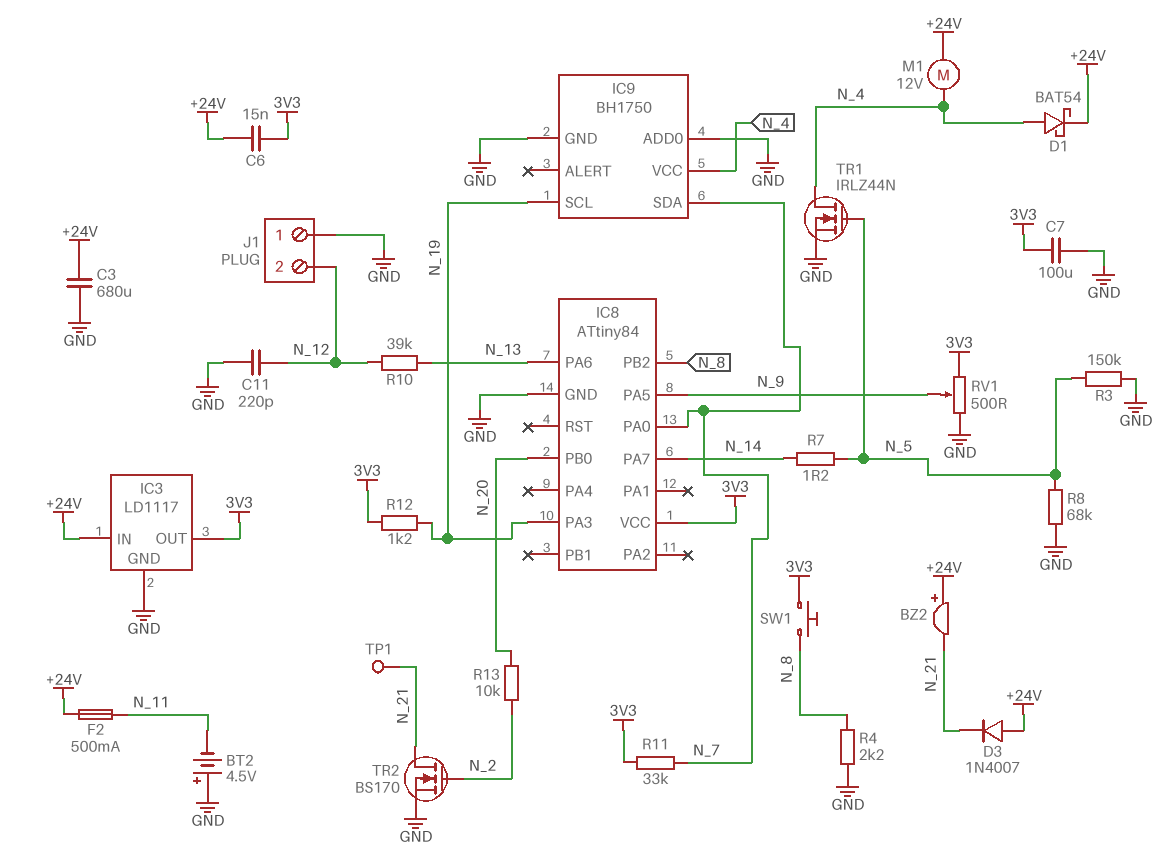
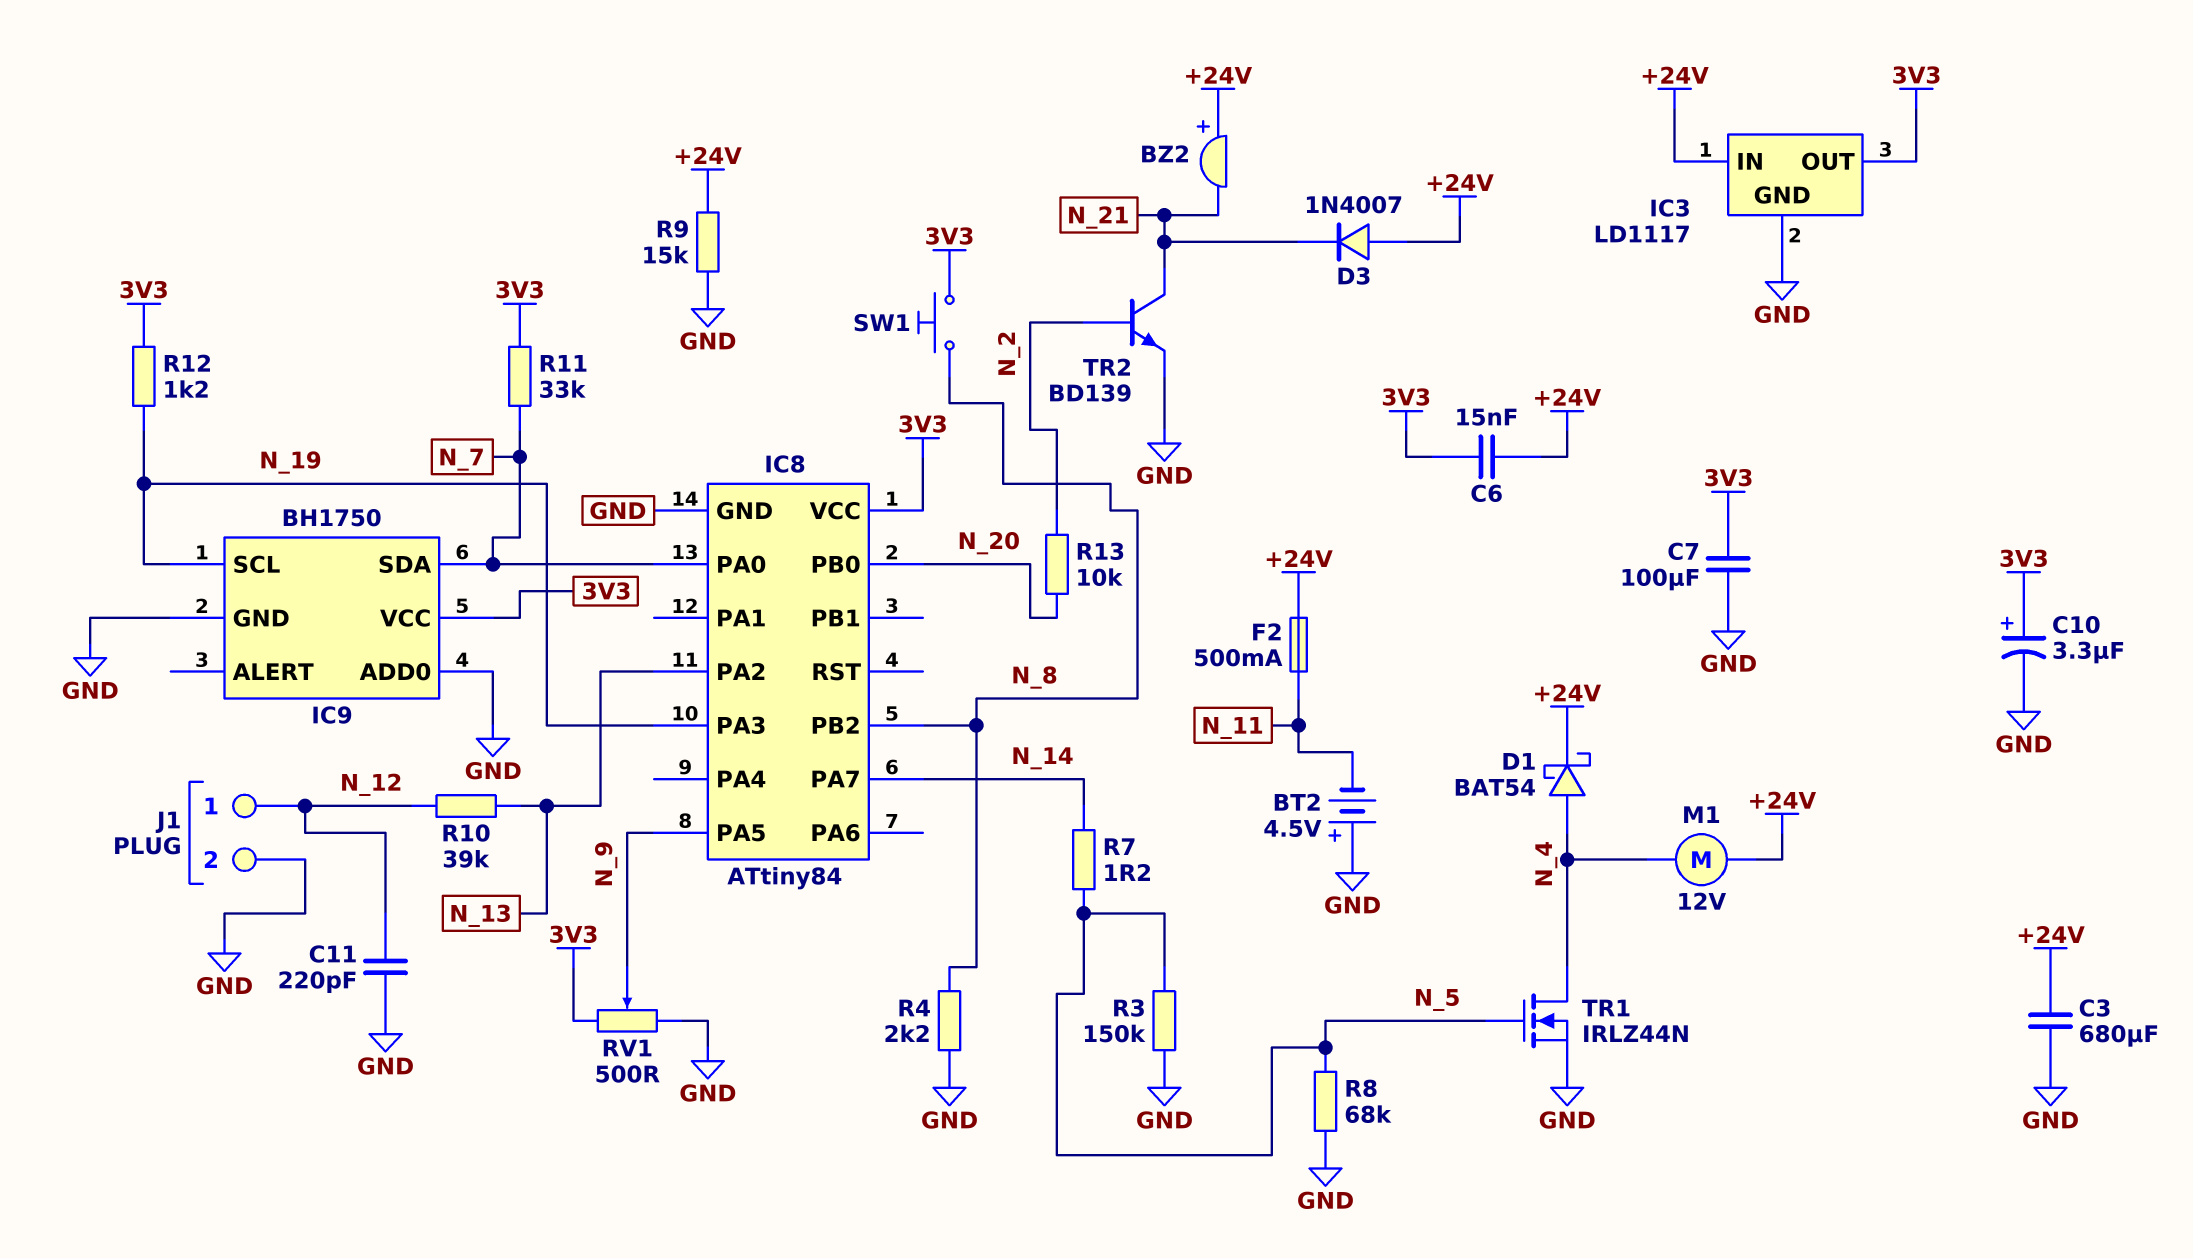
C10: none -> 3.3uF (plus 3V3, minus GND)
IC8 pin PA2: none -> N_13
IC8 pin PA6: N_13 -> none
IC9 pin VCC: N_4 -> 3V3
J1 pin 1: GND -> N_12
J1 pin 2: N_12 -> GND
R9: none -> 15k (+24V, GND)
TP1: test point (N_21) -> none
TR2: NMOS BS170 (G N_2, D N_21, S GND) -> NPN BD139 (B N_2, C N_21, E GND)

